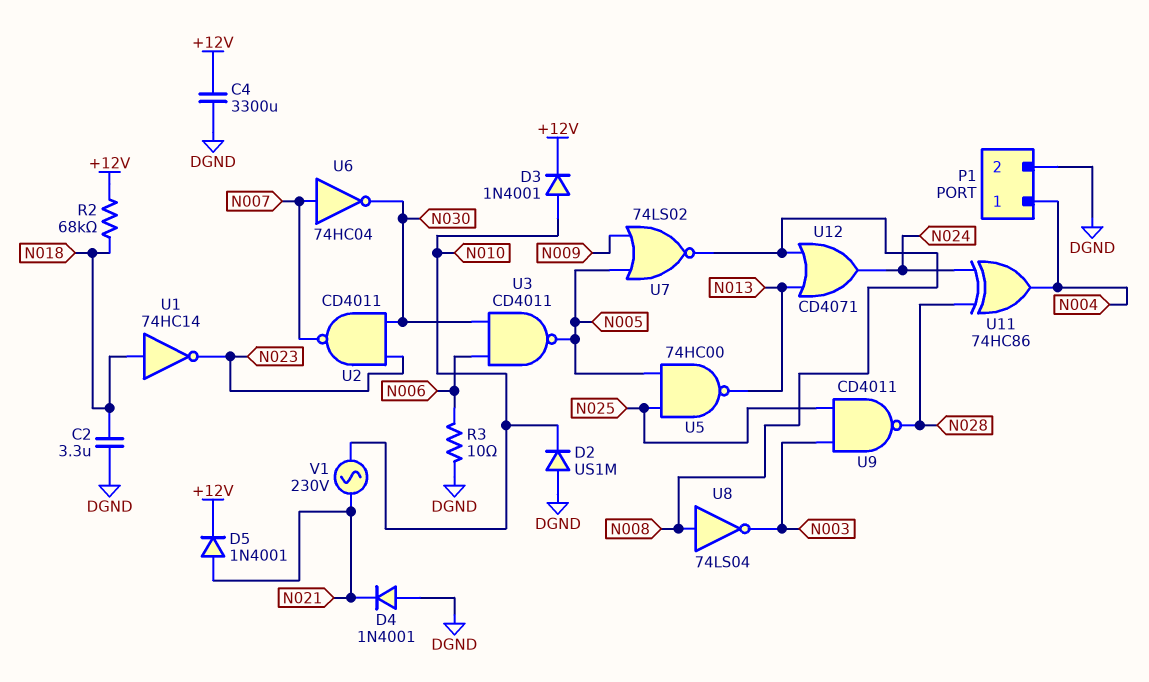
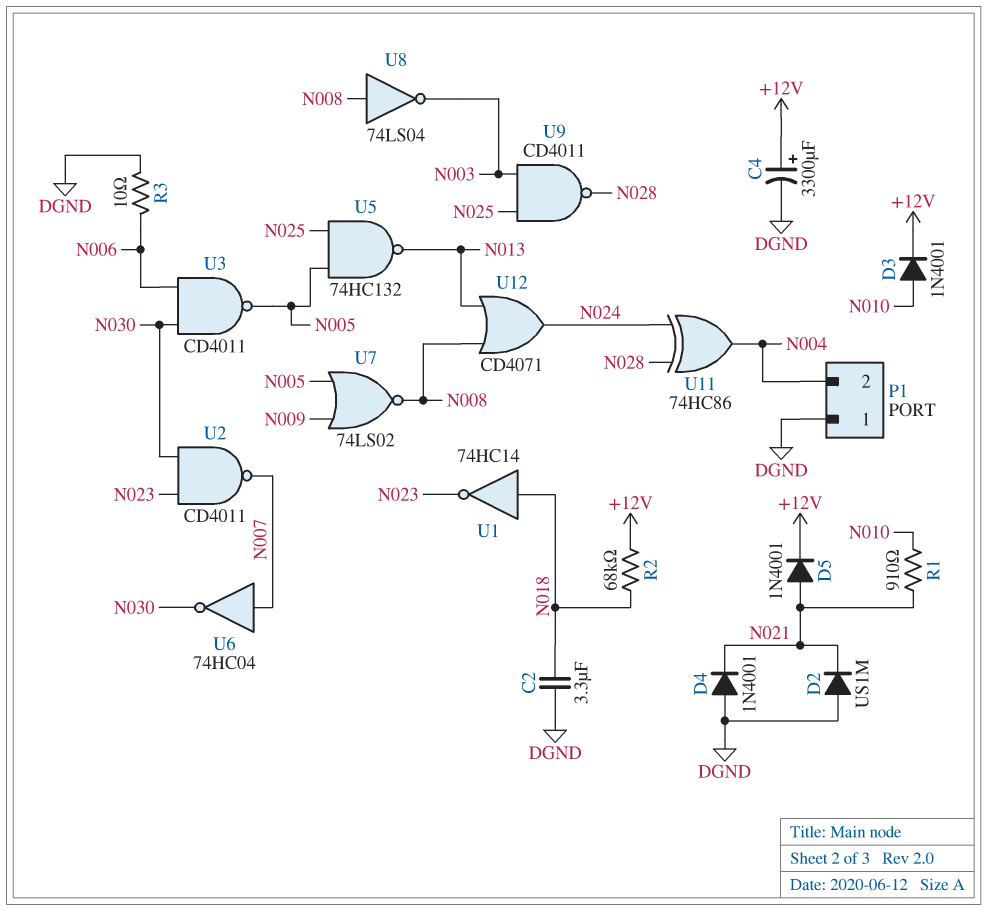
C4: 3300uF (+12V, DGND) -> 3300uF (plus +12V, minus DGND)
D2: diode US1M (A DGND, K N010) -> diode US1M (A DGND, K N021)
P1 pin 1: N004 -> DGND
P1 pin 2: DGND -> N004
R1: none -> 910 (N010, N021)
U5: NAND 74HC00 (in N005, in N025, out N013) -> NAND 74HC132 (in N005, in N025, out N013)
V1: AC 230V (N010, N021) -> none

